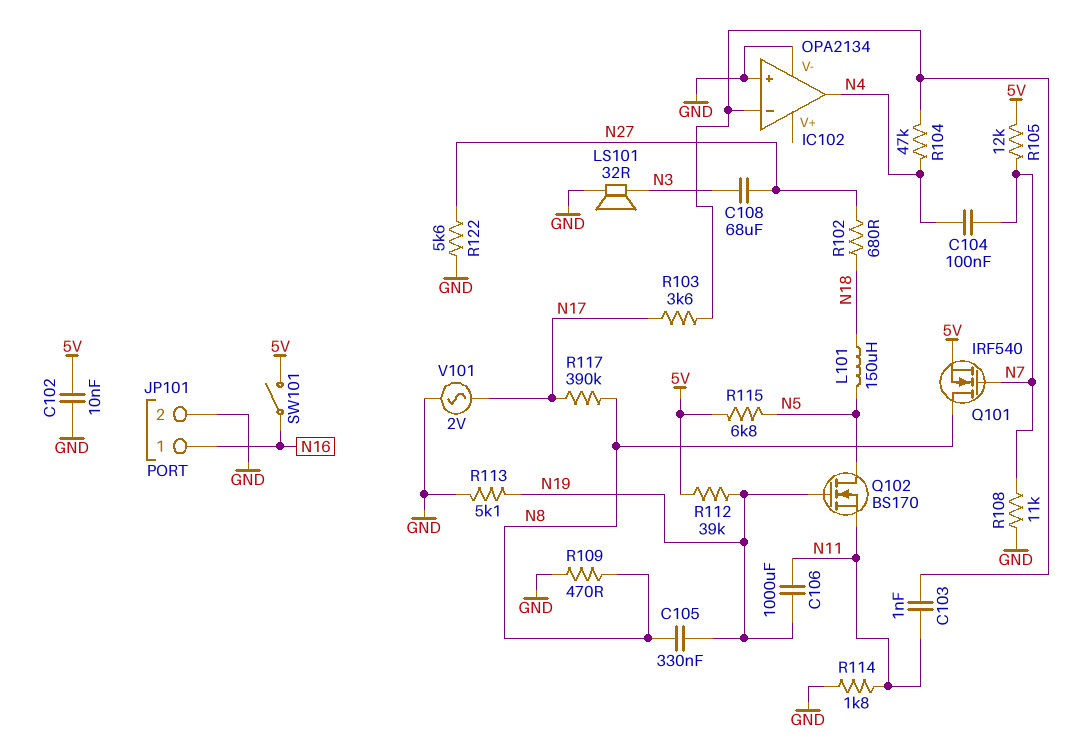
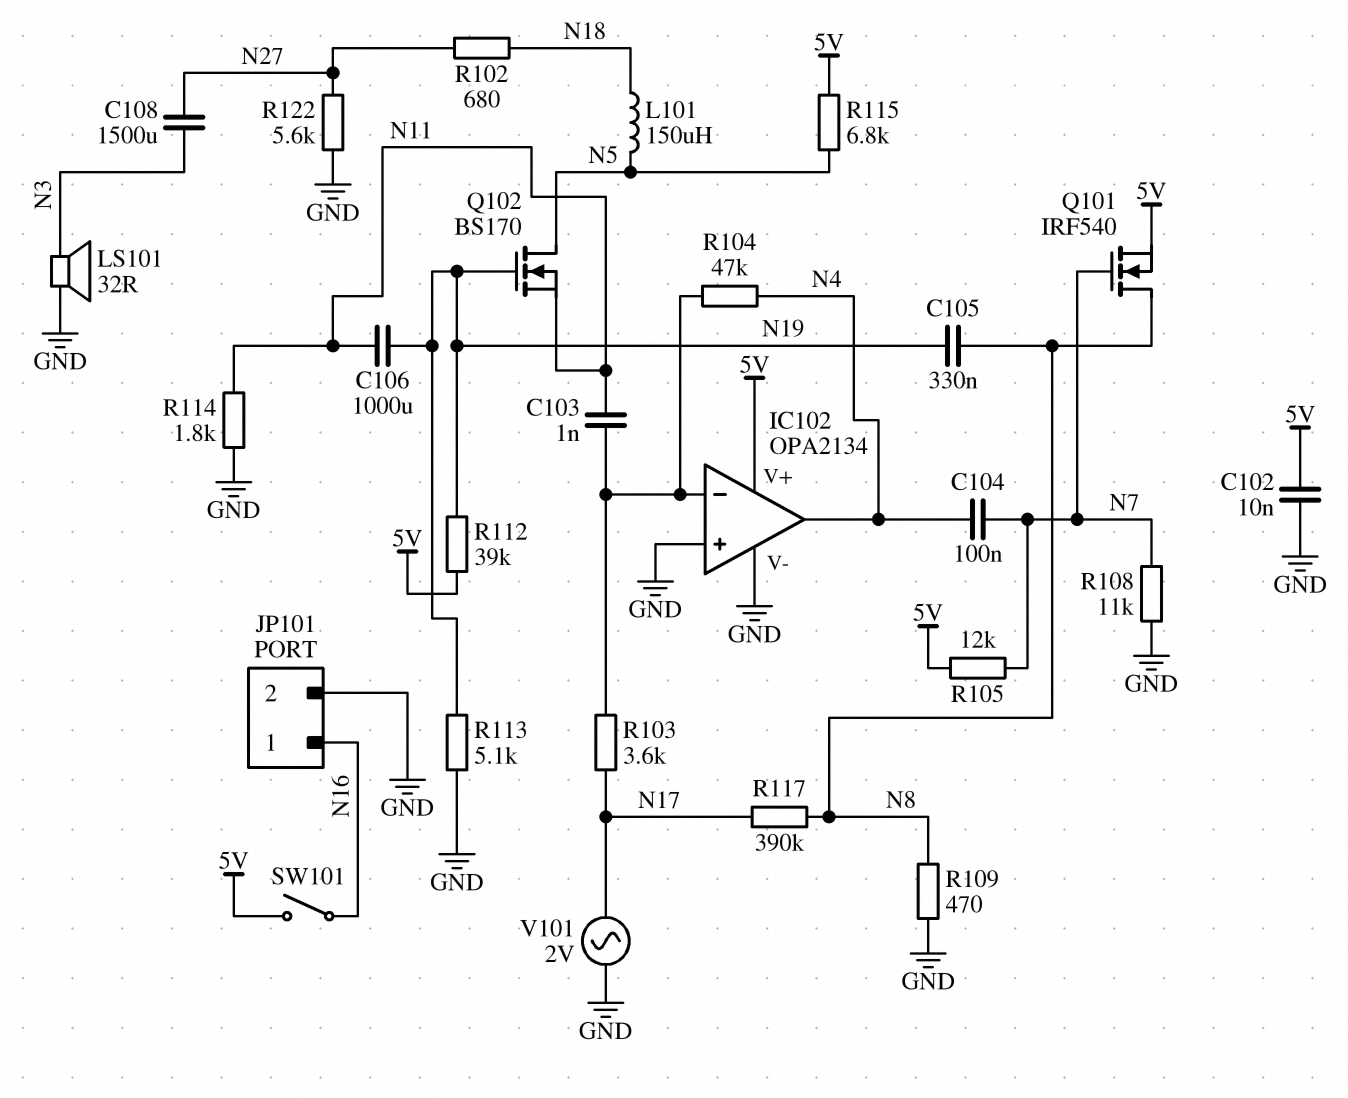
C108: 68uF (N3, N27) -> 1500uF (N3, N27)
IC102 pin V+: none -> 5V

